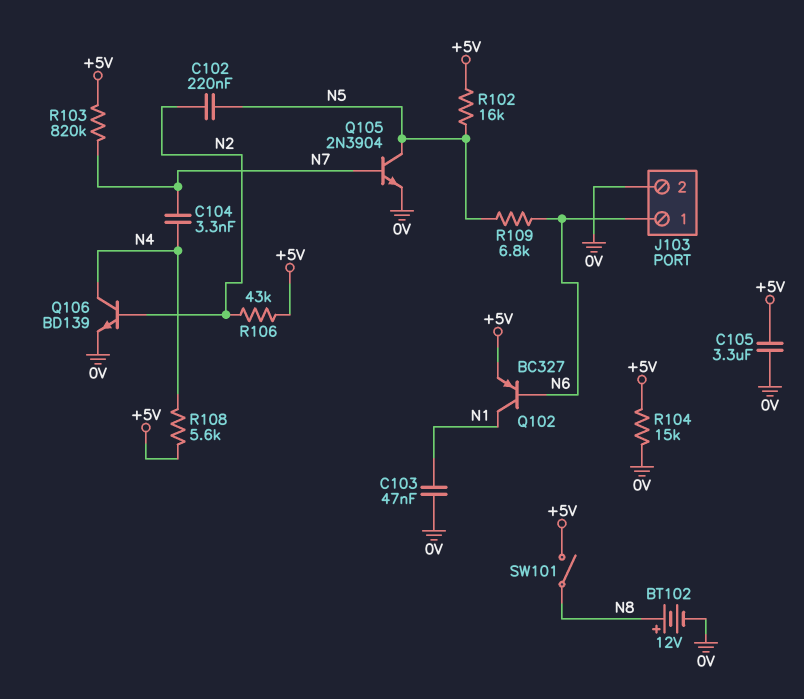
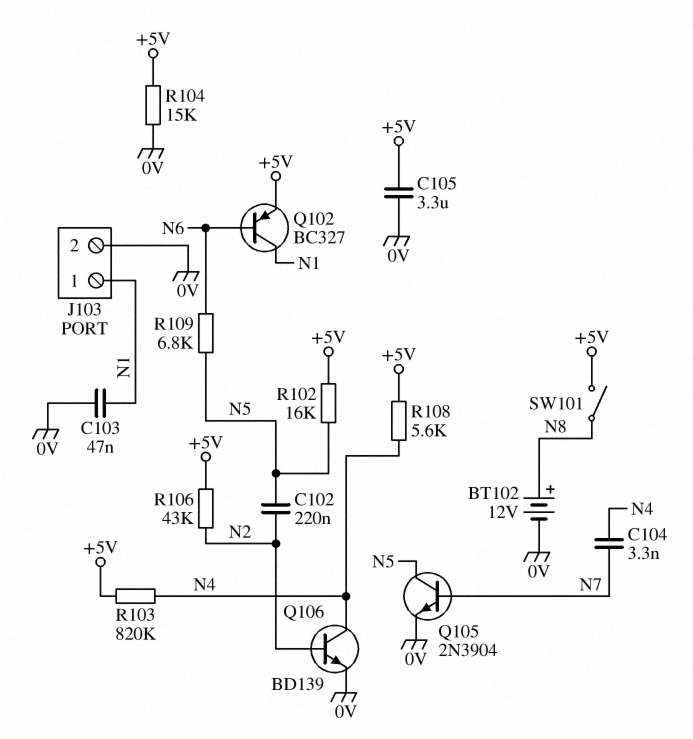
J103 pin 1: N6 -> N1
R103: 820k (+5V, N7) -> 820k (+5V, N4)

